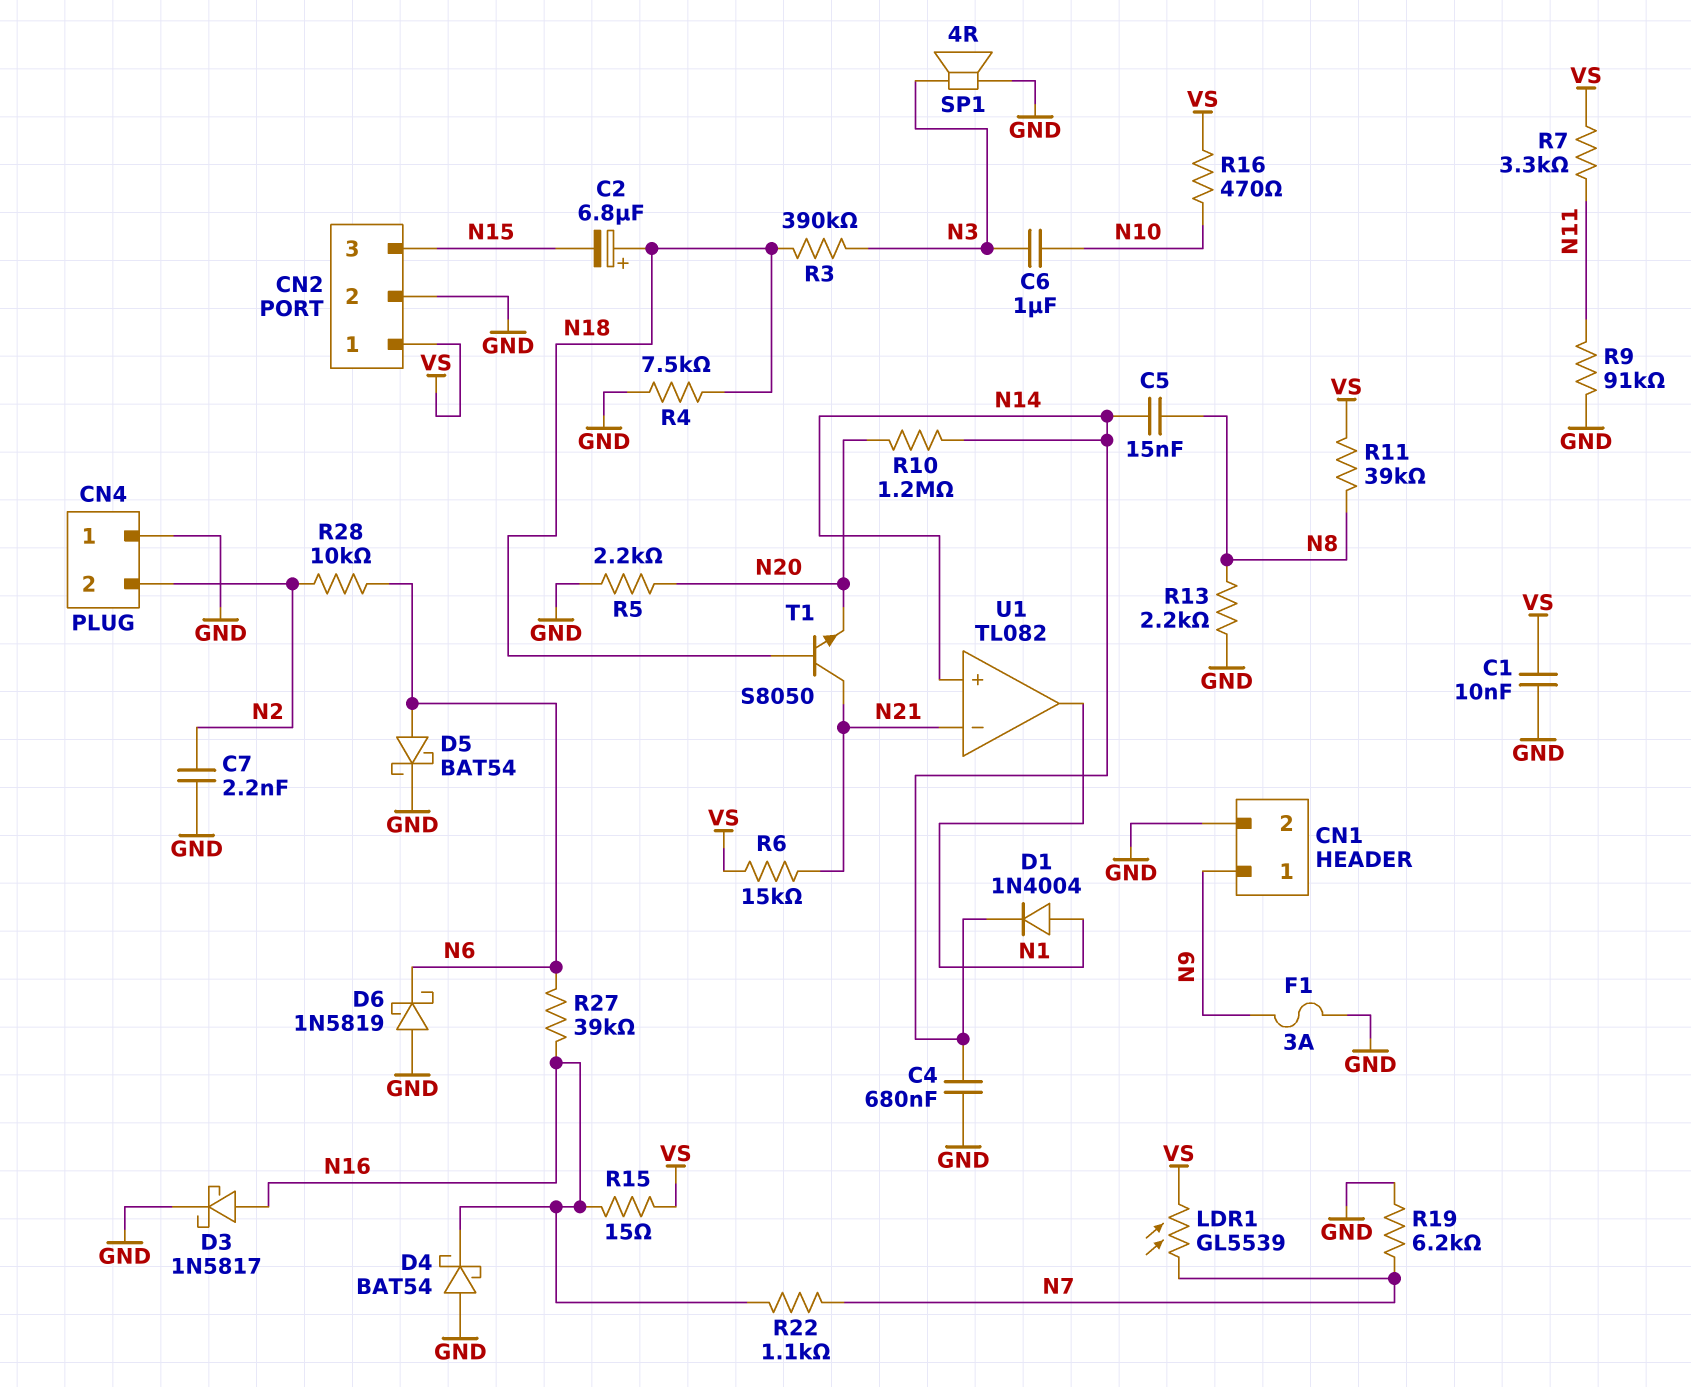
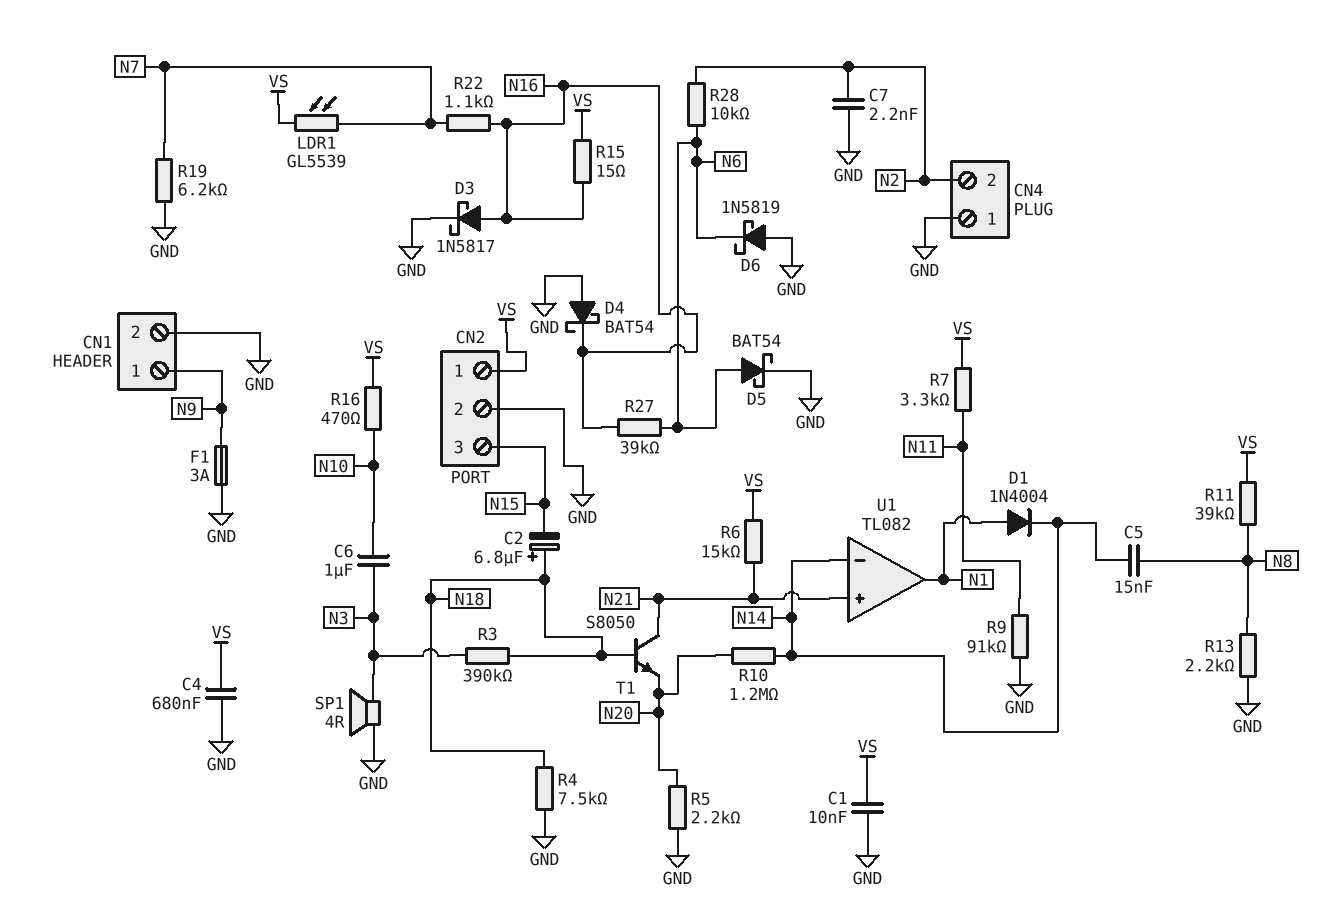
C4: 680nF (GND, N14) -> 680nF (GND, VS)
U1 pin in+: N14 -> N21
U1 pin in-: N21 -> N14

